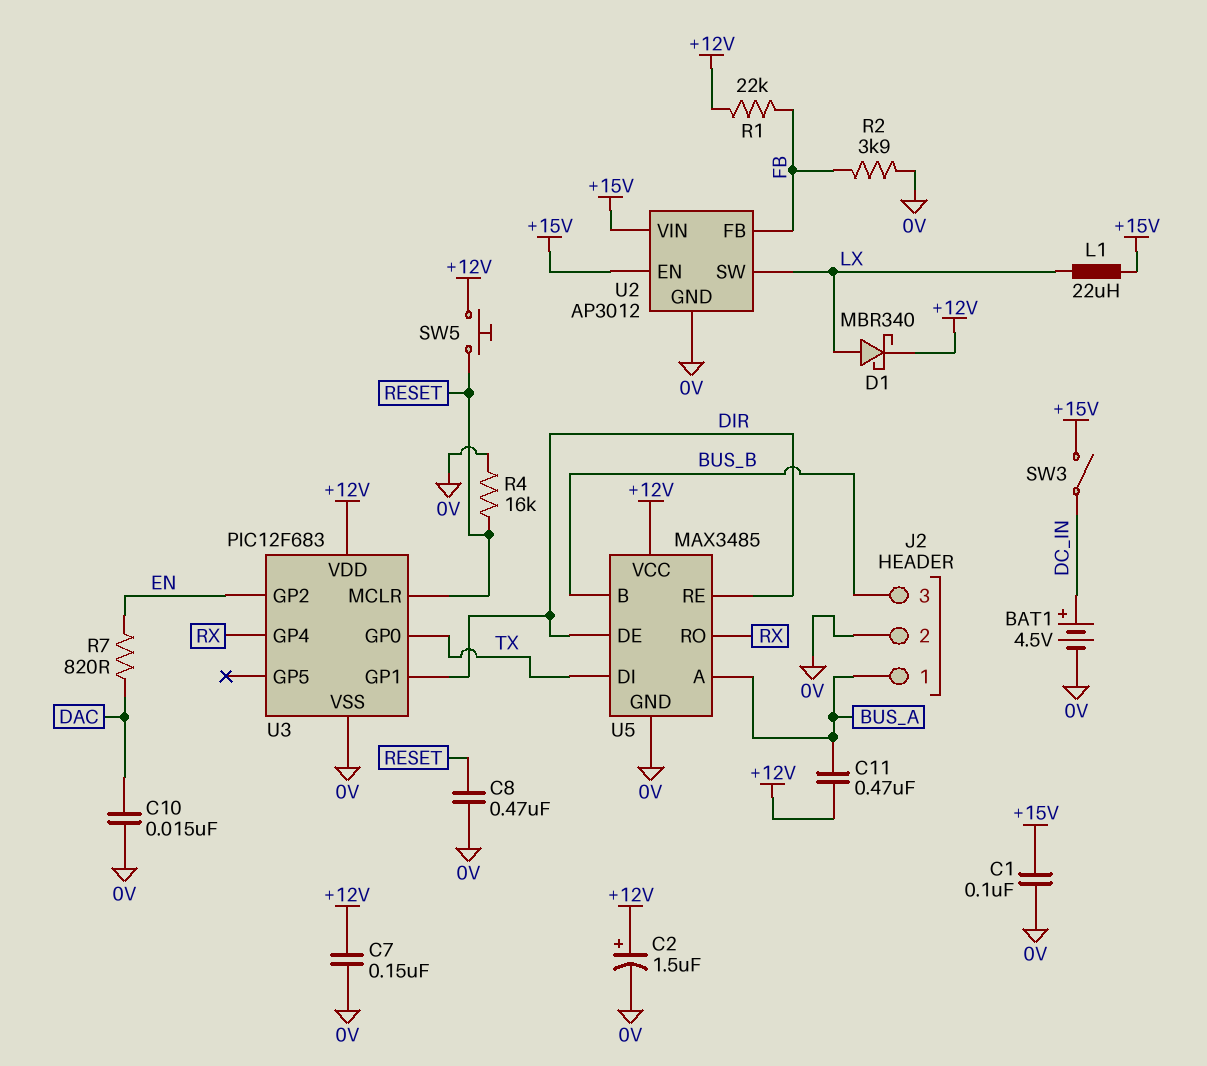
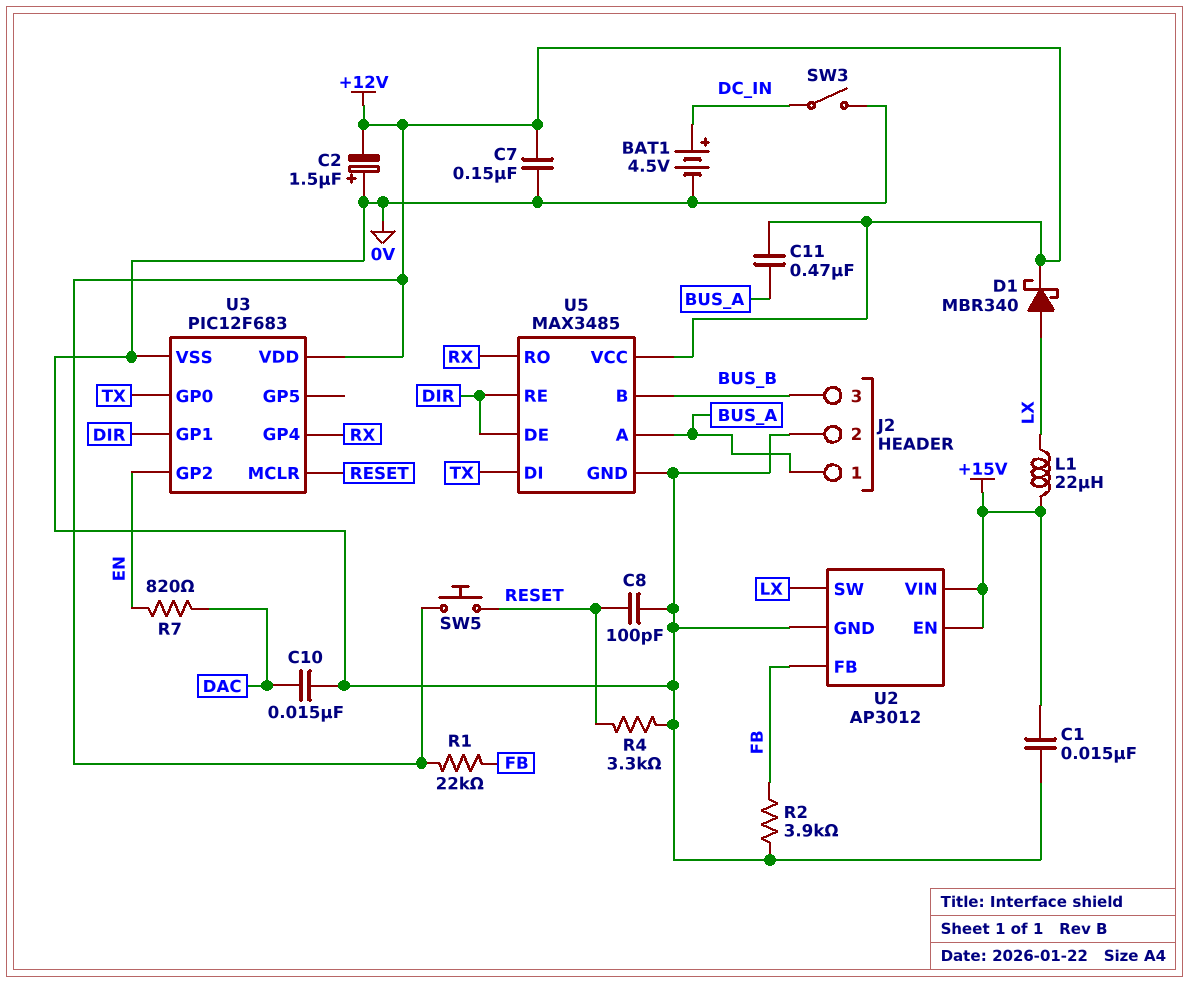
C1: 100nF (+15V, 0V) -> 15nF (+15V, 0V)
C2: 1.5uF (plus +12V, minus 0V) -> 1.5uF (plus 0V, minus +12V)
C8: 470nF (0V, RESET) -> 100pF (0V, RESET)
R4: 16k (0V, RESET) -> 3.3k (0V, RESET)
SW3: switch (+15V, DC_IN) -> switch (0V, DC_IN)

